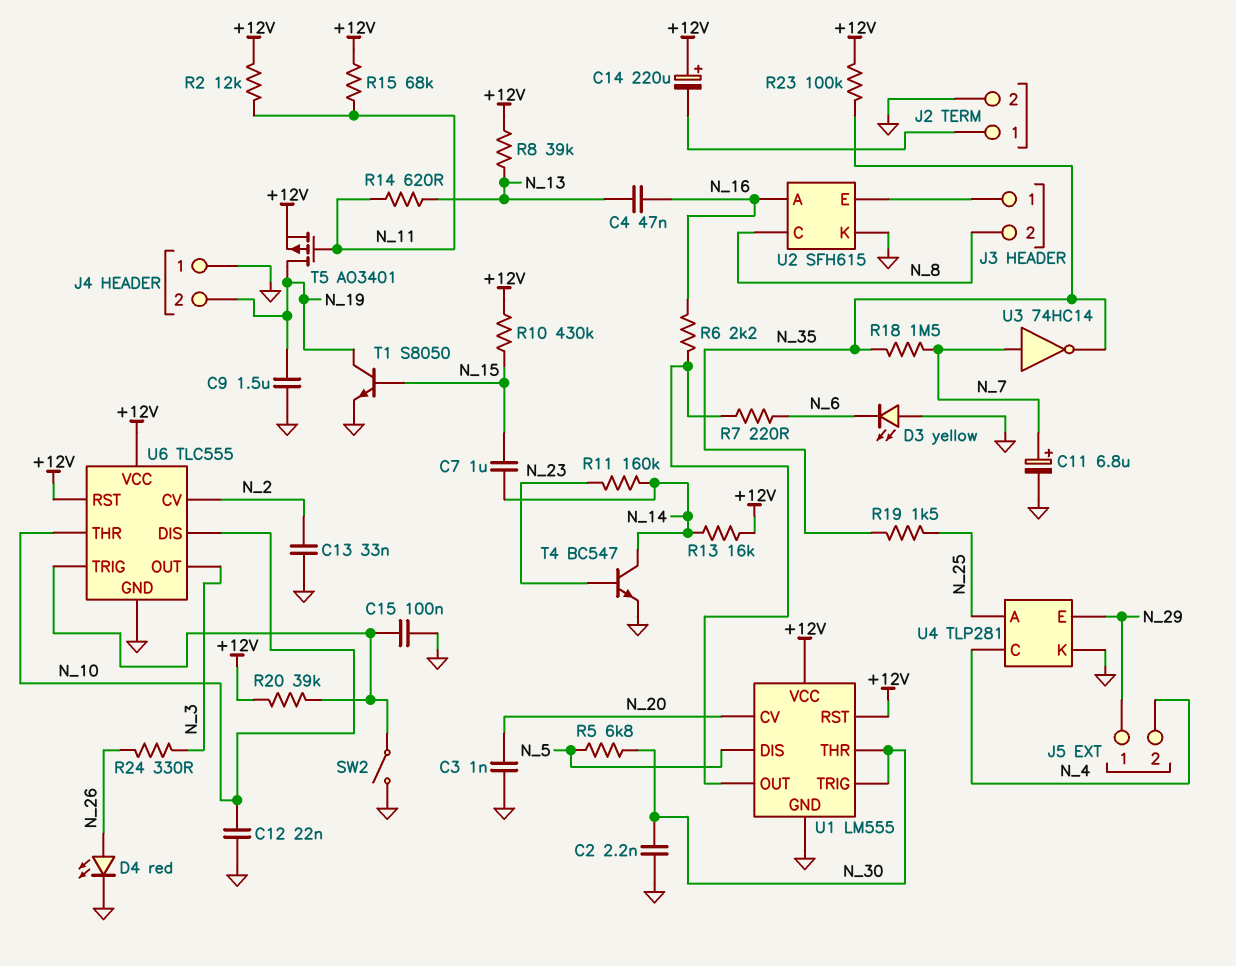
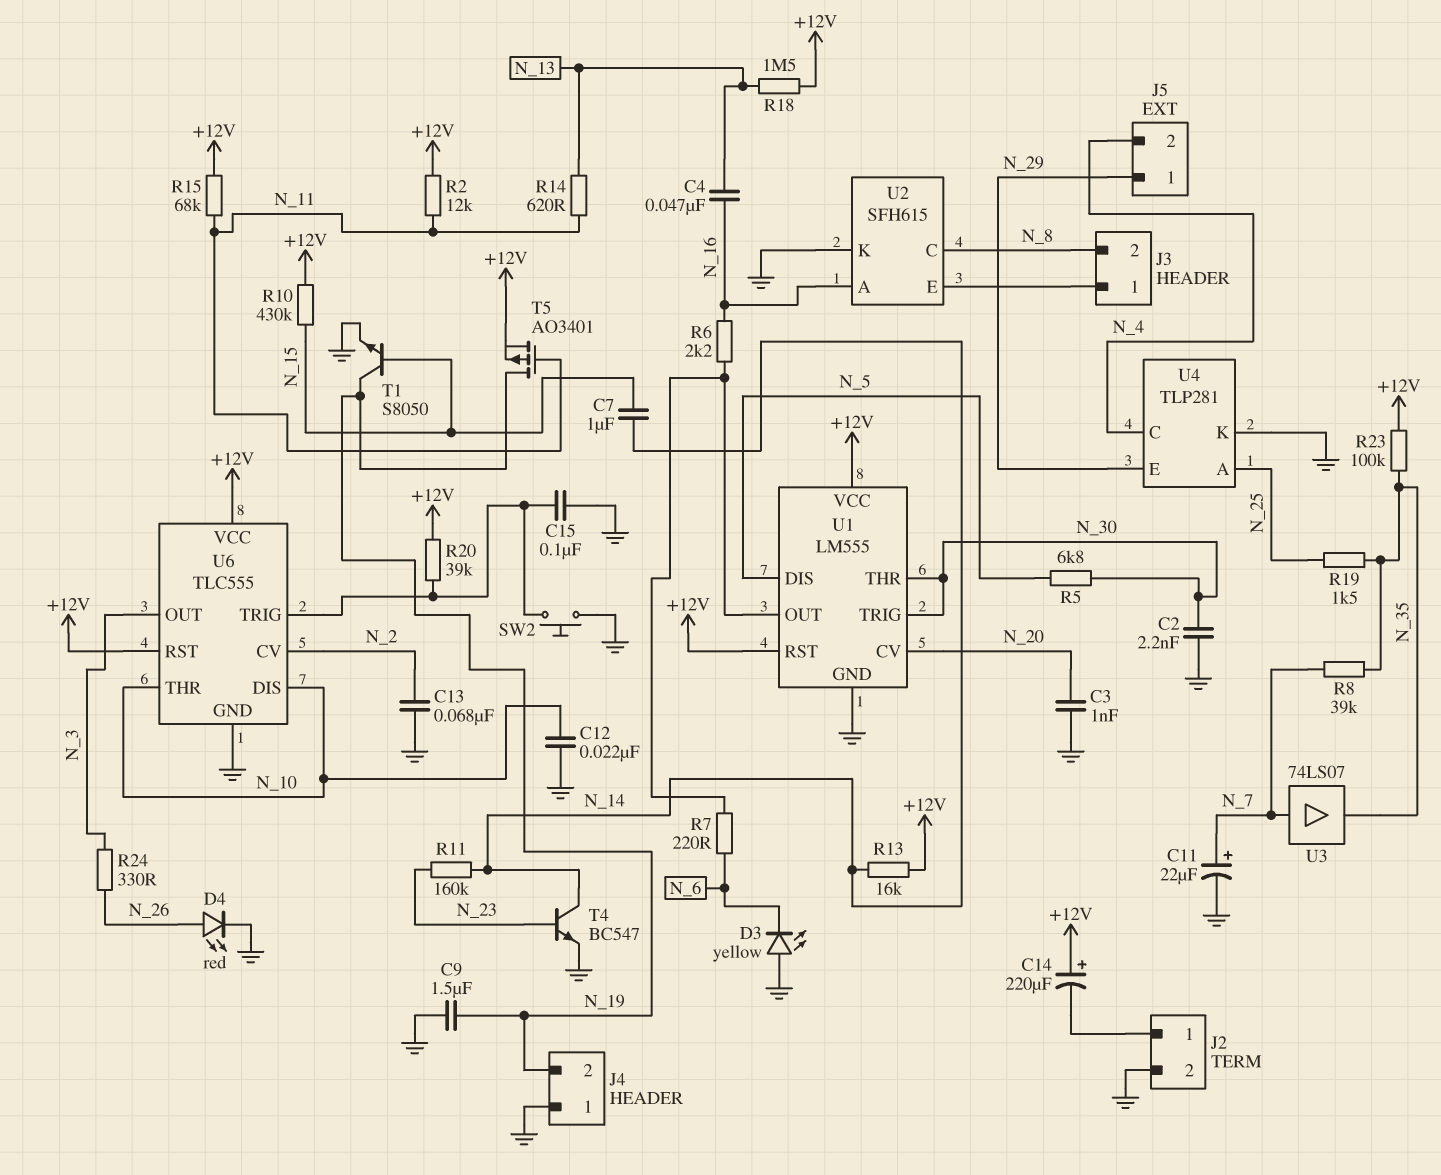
C11: 6.8uF (plus N_7, minus GND) -> 22uF (plus N_7, minus GND)
C13: 33nF (GND, N_2) -> 68nF (GND, N_2)
R8: 39k (+12V, N_13) -> 39k (N_7, N_35)
R18: 1.5M (N_7, N_35) -> 1.5M (+12V, N_13)
SW2: switch (GND, U6/TRIG) -> button (GND, U6/TRIG)
U3: NOT 74HC14 (in N_7, out N_35) -> buffer 74LS07 (in N_7, out N_35)

